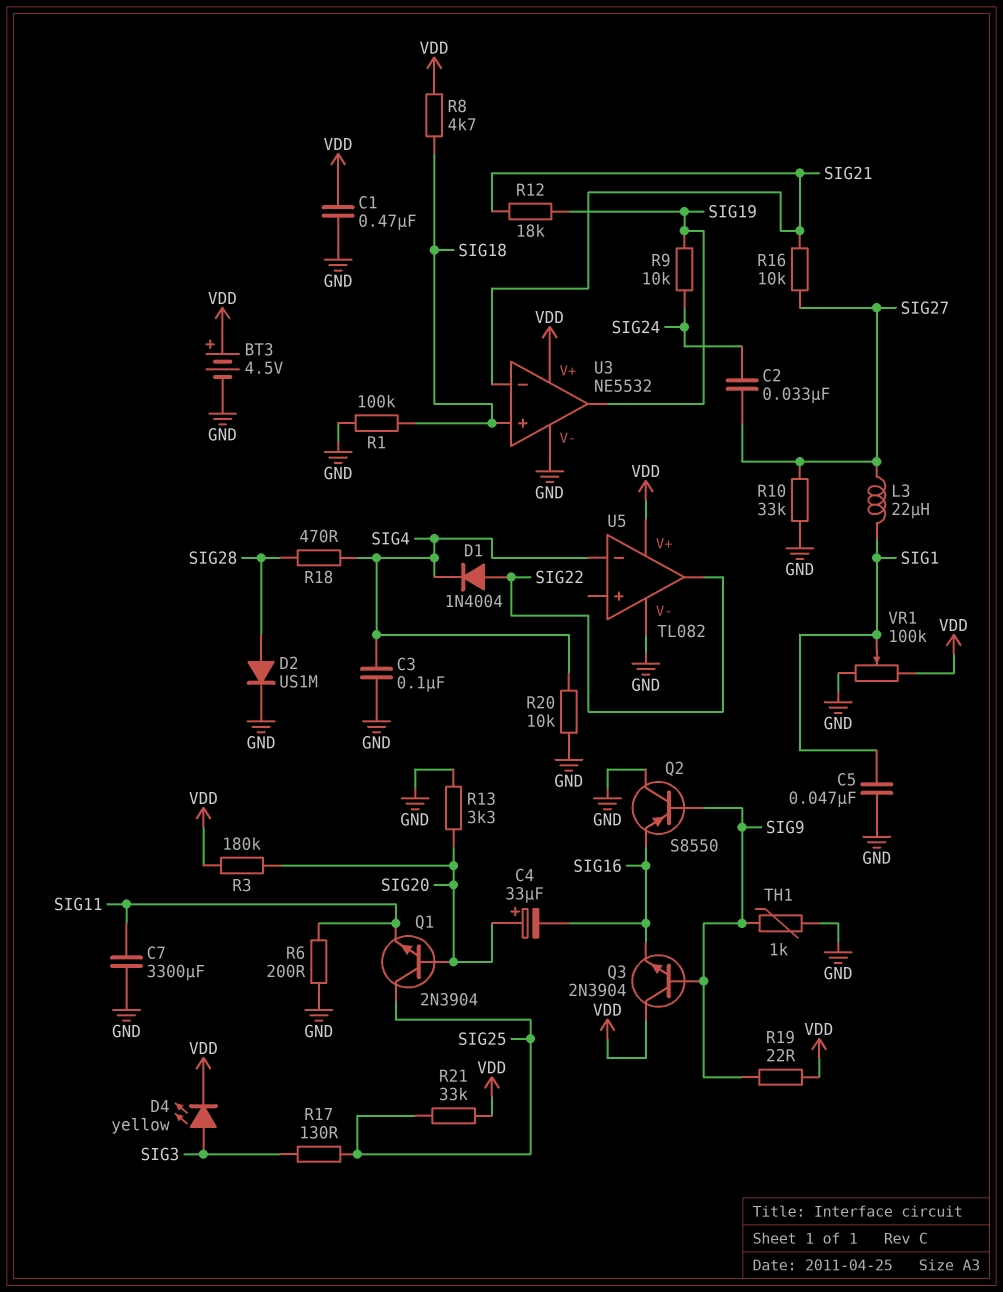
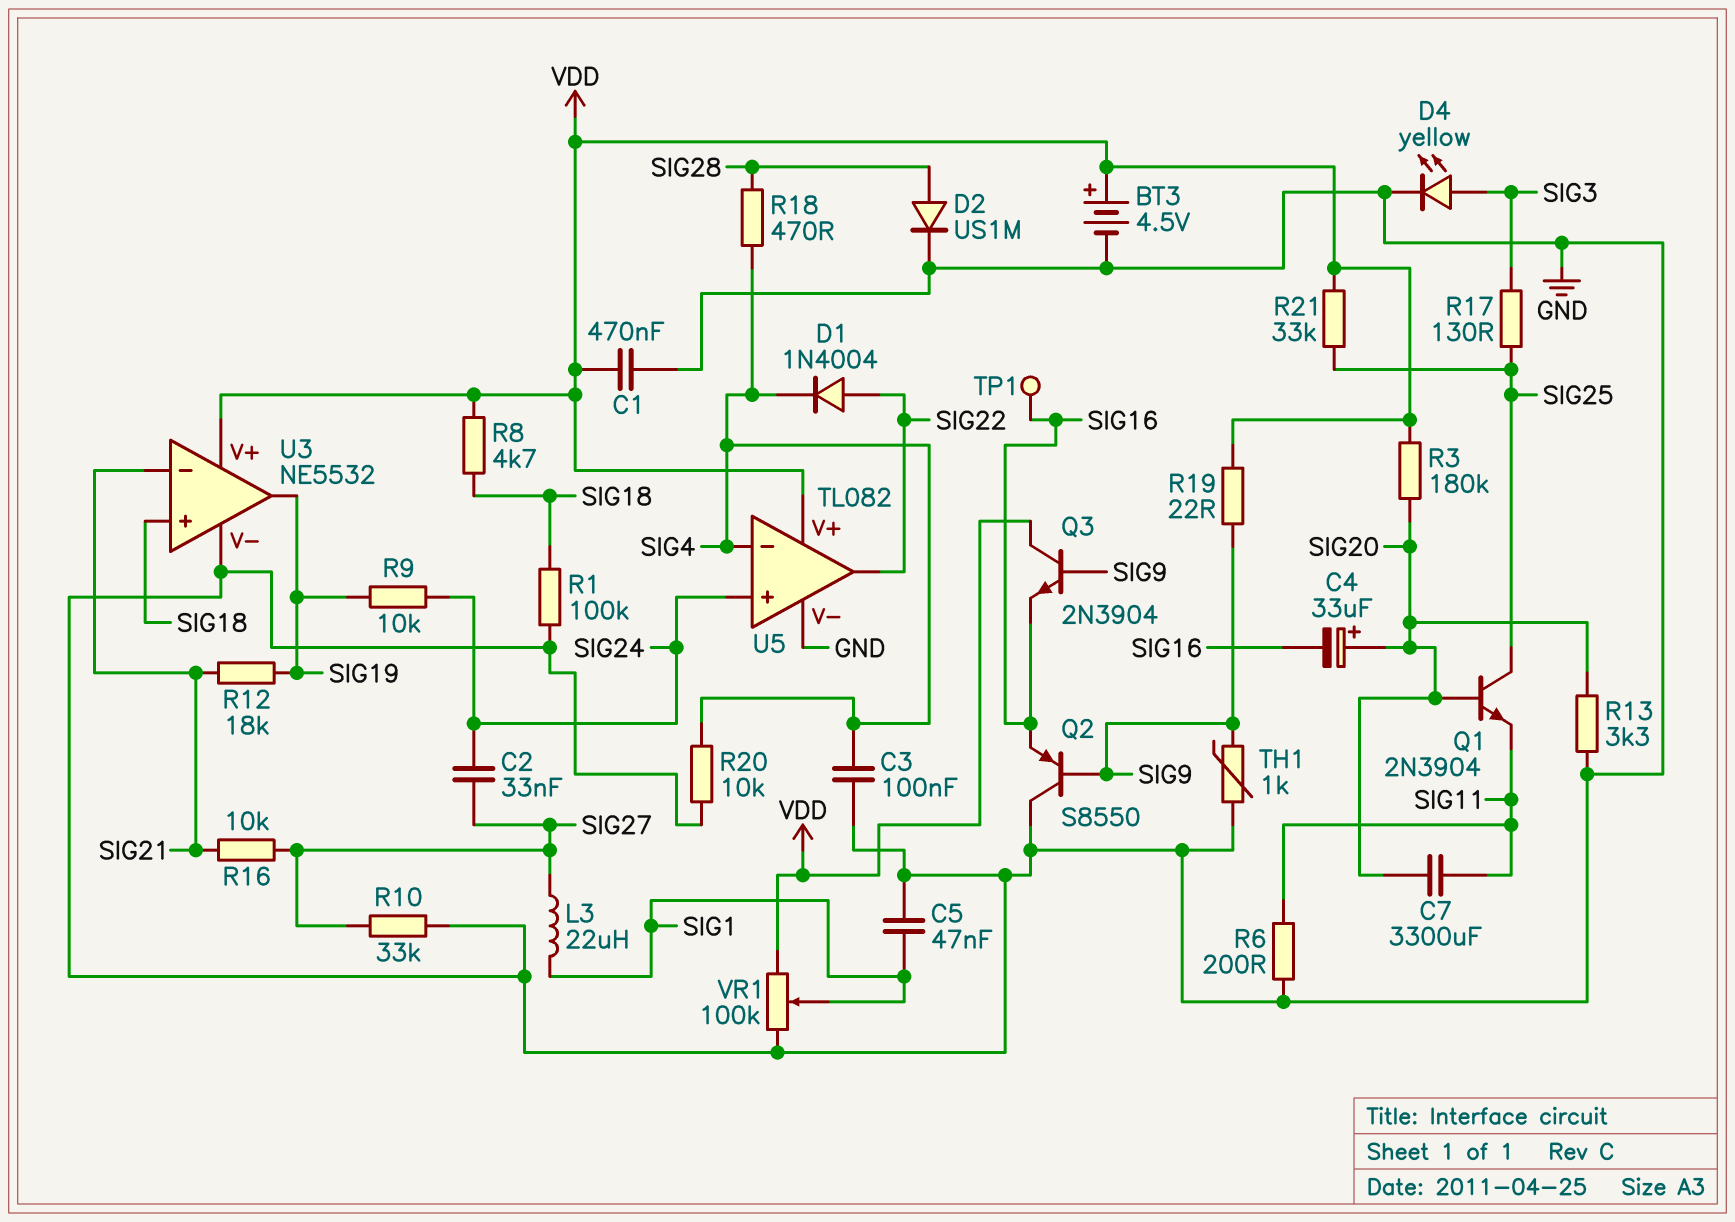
C7: 3300uF (GND, SIG11) -> 3300uF (SIG11, SIG20)
D4: LED yellow (A SIG3, K VDD) -> LED yellow (A SIG3, K GND)
TP1: none -> test point (SIG16)
U5 pin in+: none -> SIG24

